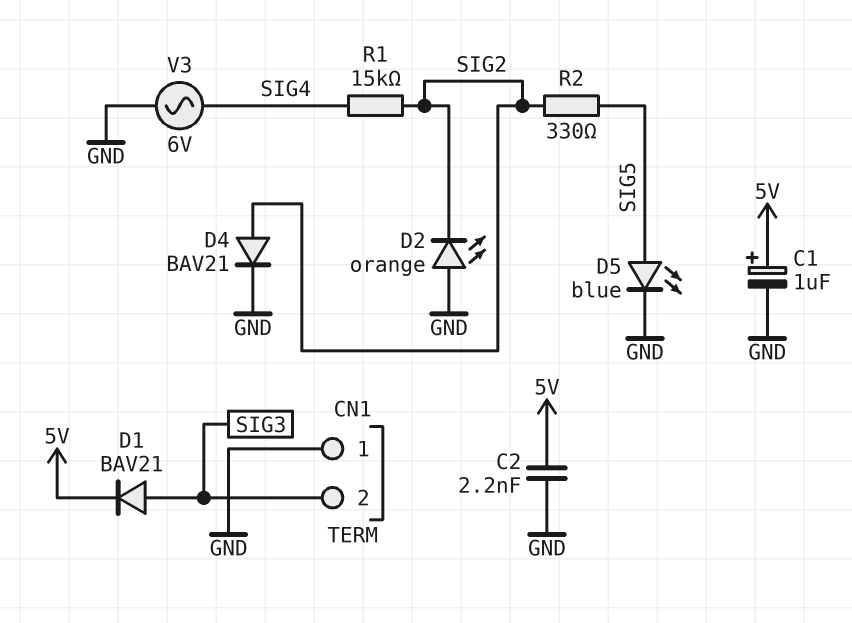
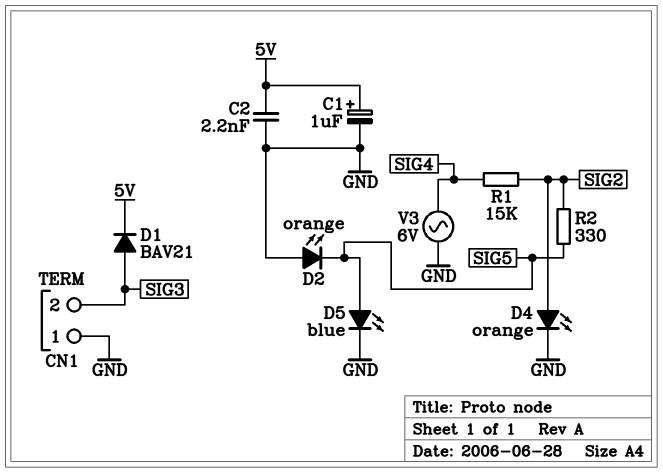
D2: LED orange (A GND, K SIG2) -> LED orange (A GND, K SIG5)
D4: diode BAV21 (A SIG2, K GND) -> LED orange (A SIG2, K GND)

